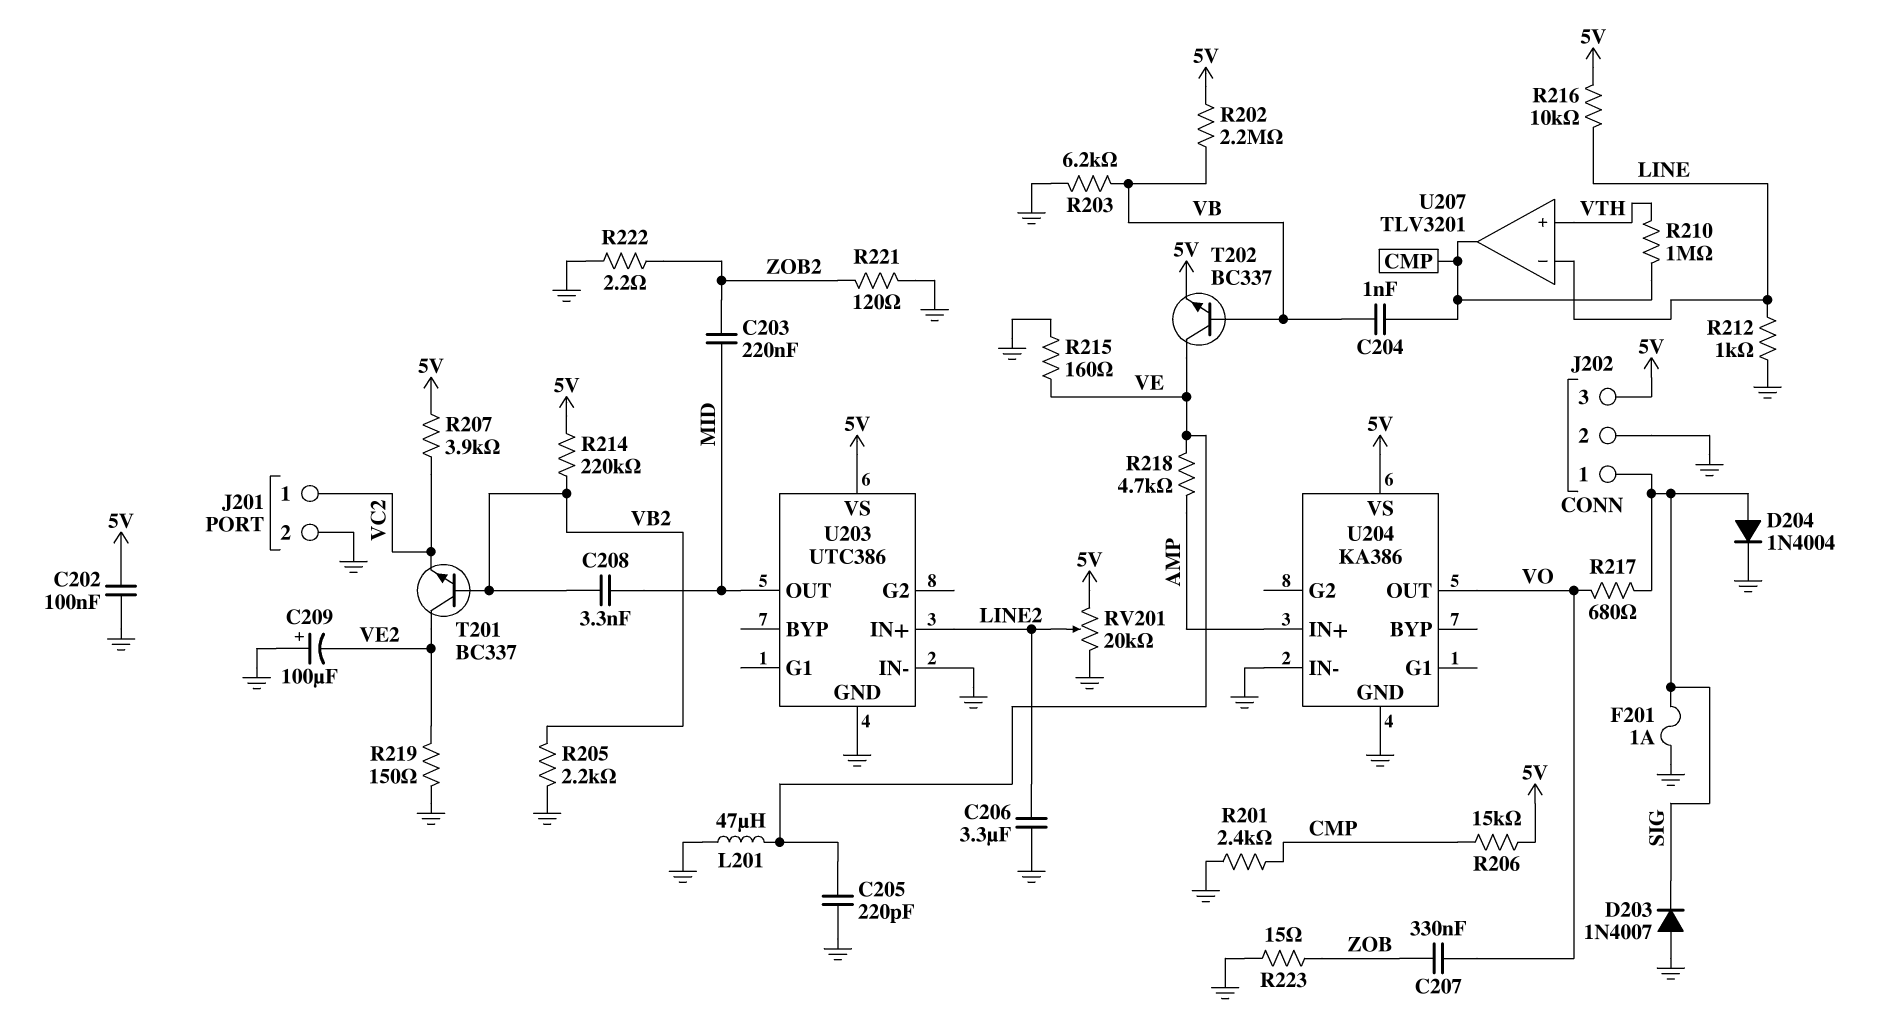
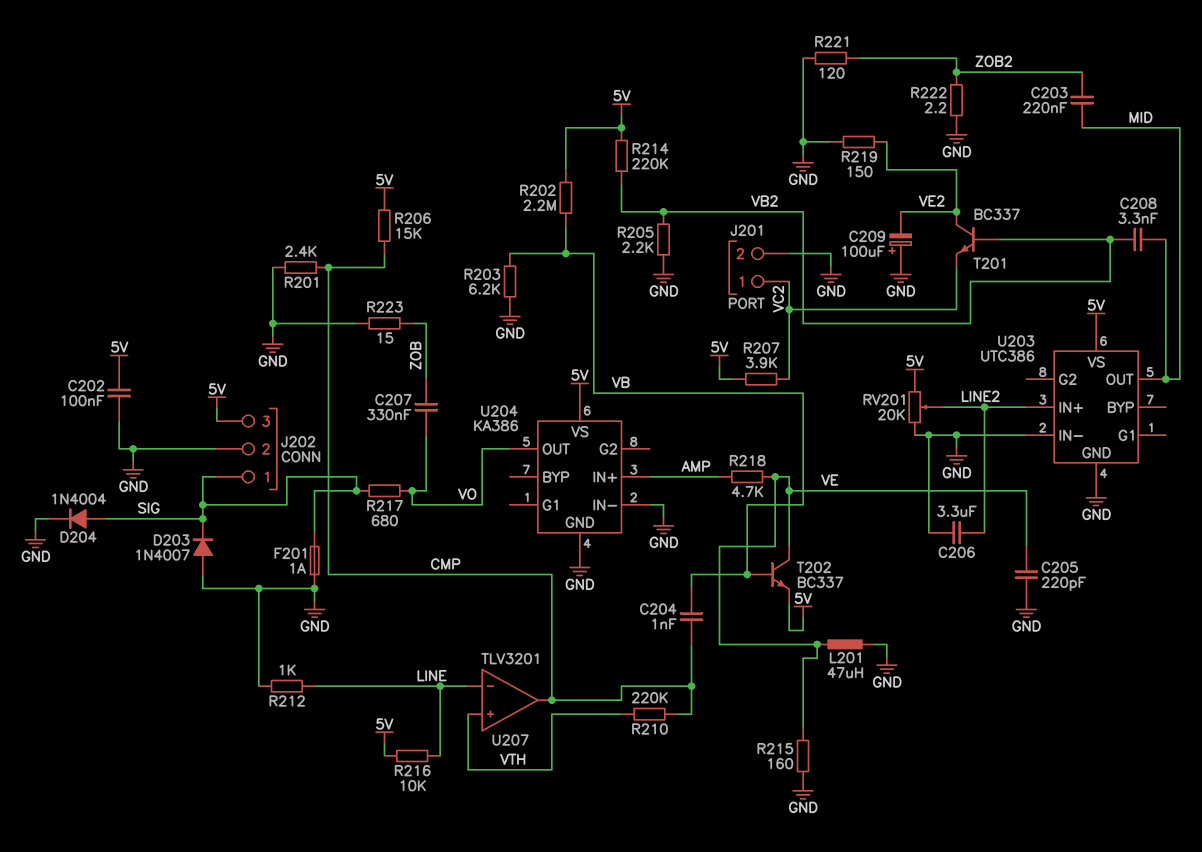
R210: 1M (CMP, VTH) -> 220k (CMP, VTH)

